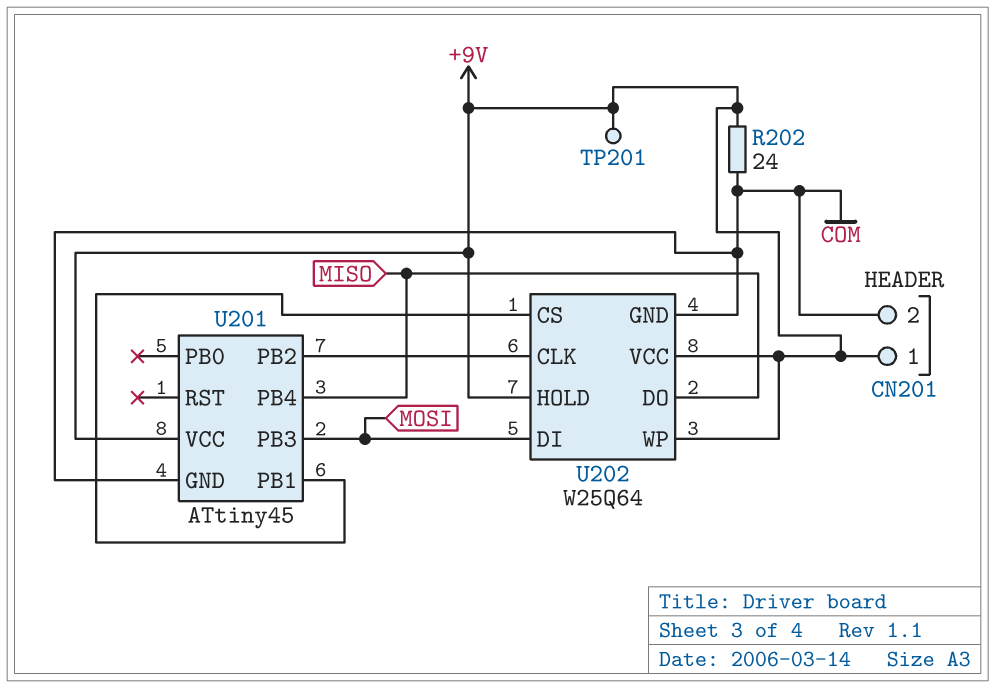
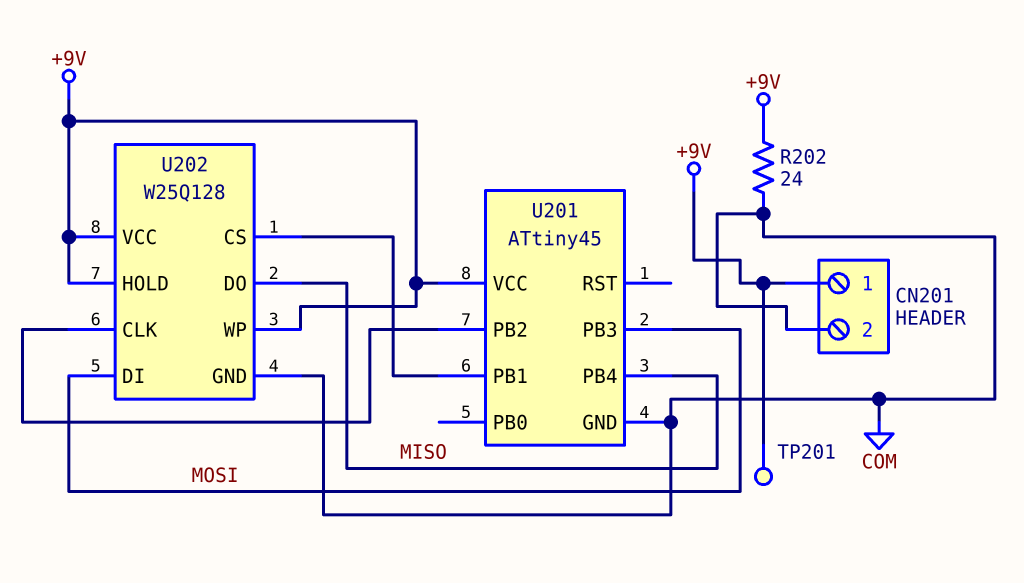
U202: W25Q64 -> W25Q128

